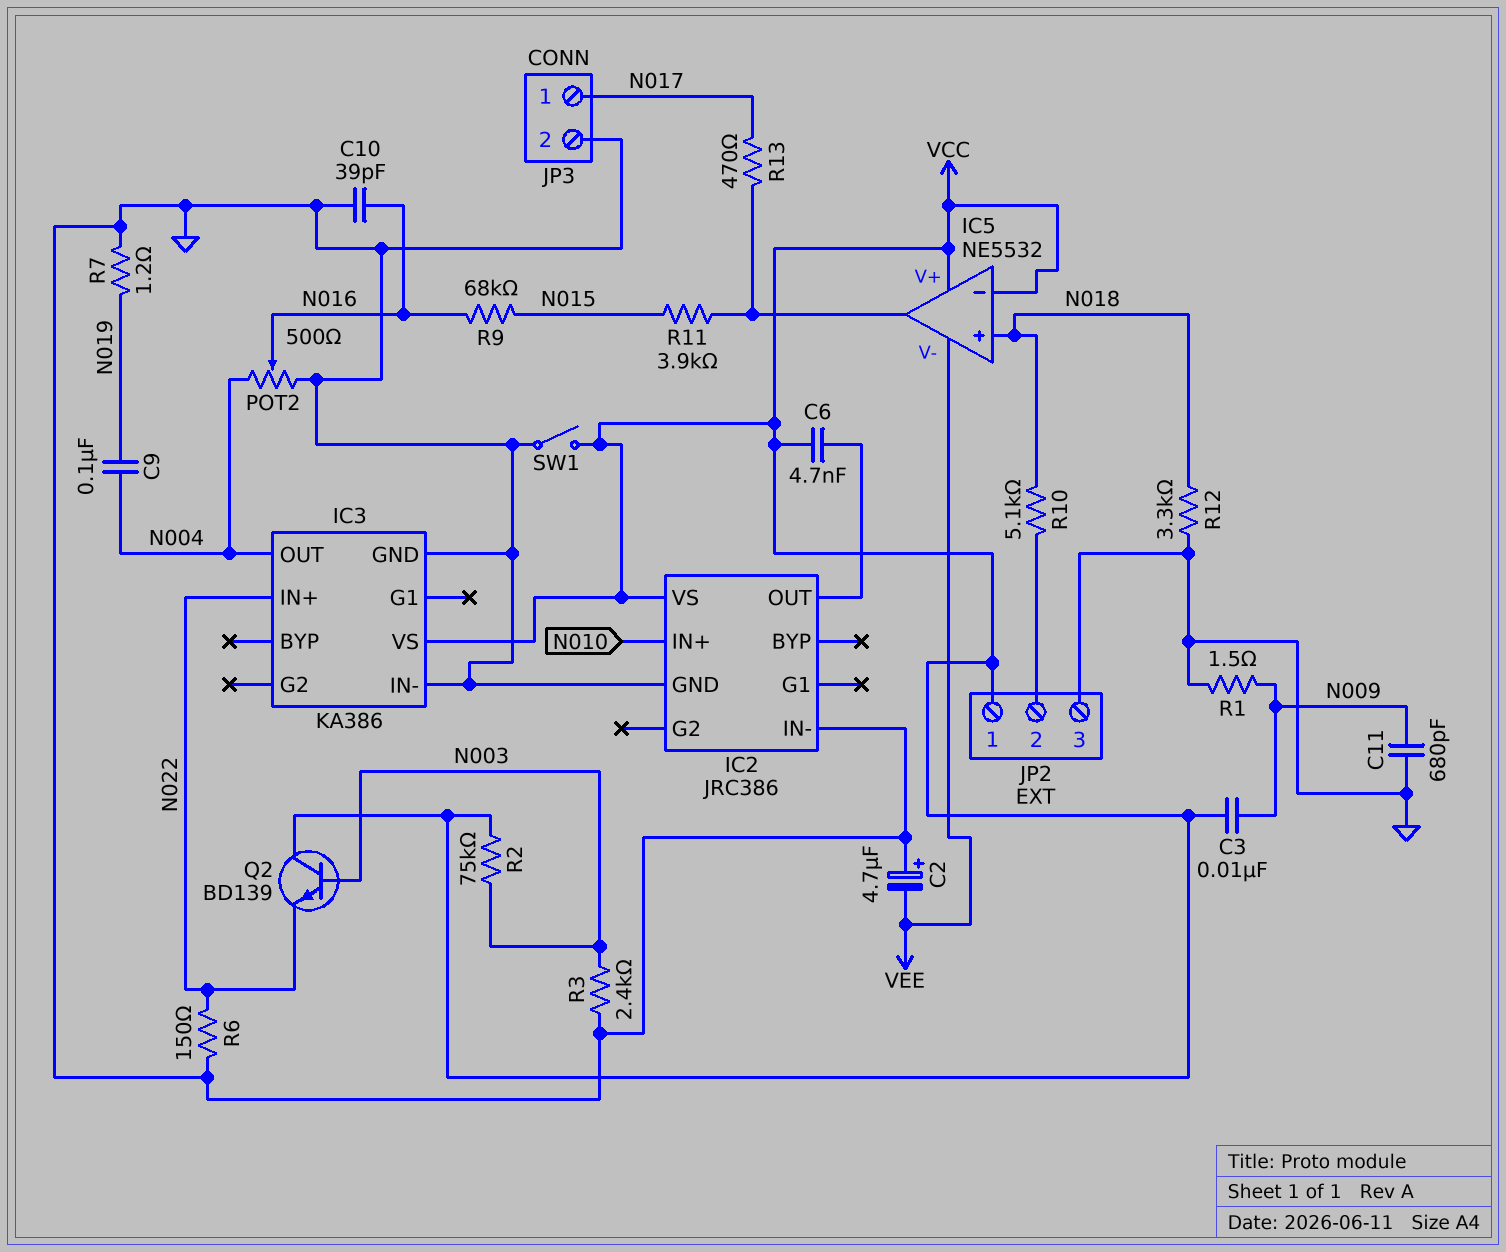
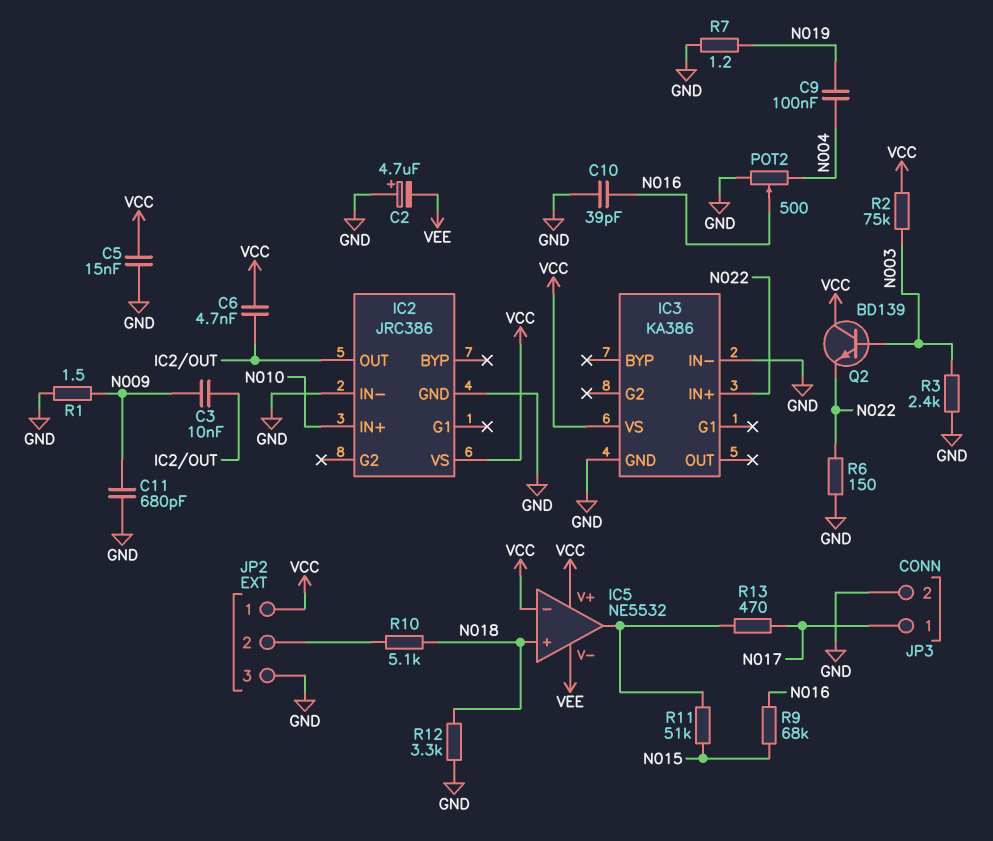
C3: 10nF (N009, VCC) -> 10nF (IC2/OUT, N009)
C5: none -> 15nF (GND, VCC)
IC3 pin OUT: N004 -> none
R11: 3.9k (IC5/out, N015) -> 51k (IC5/out, N015)
SW1: switch (GND, VCC) -> none

